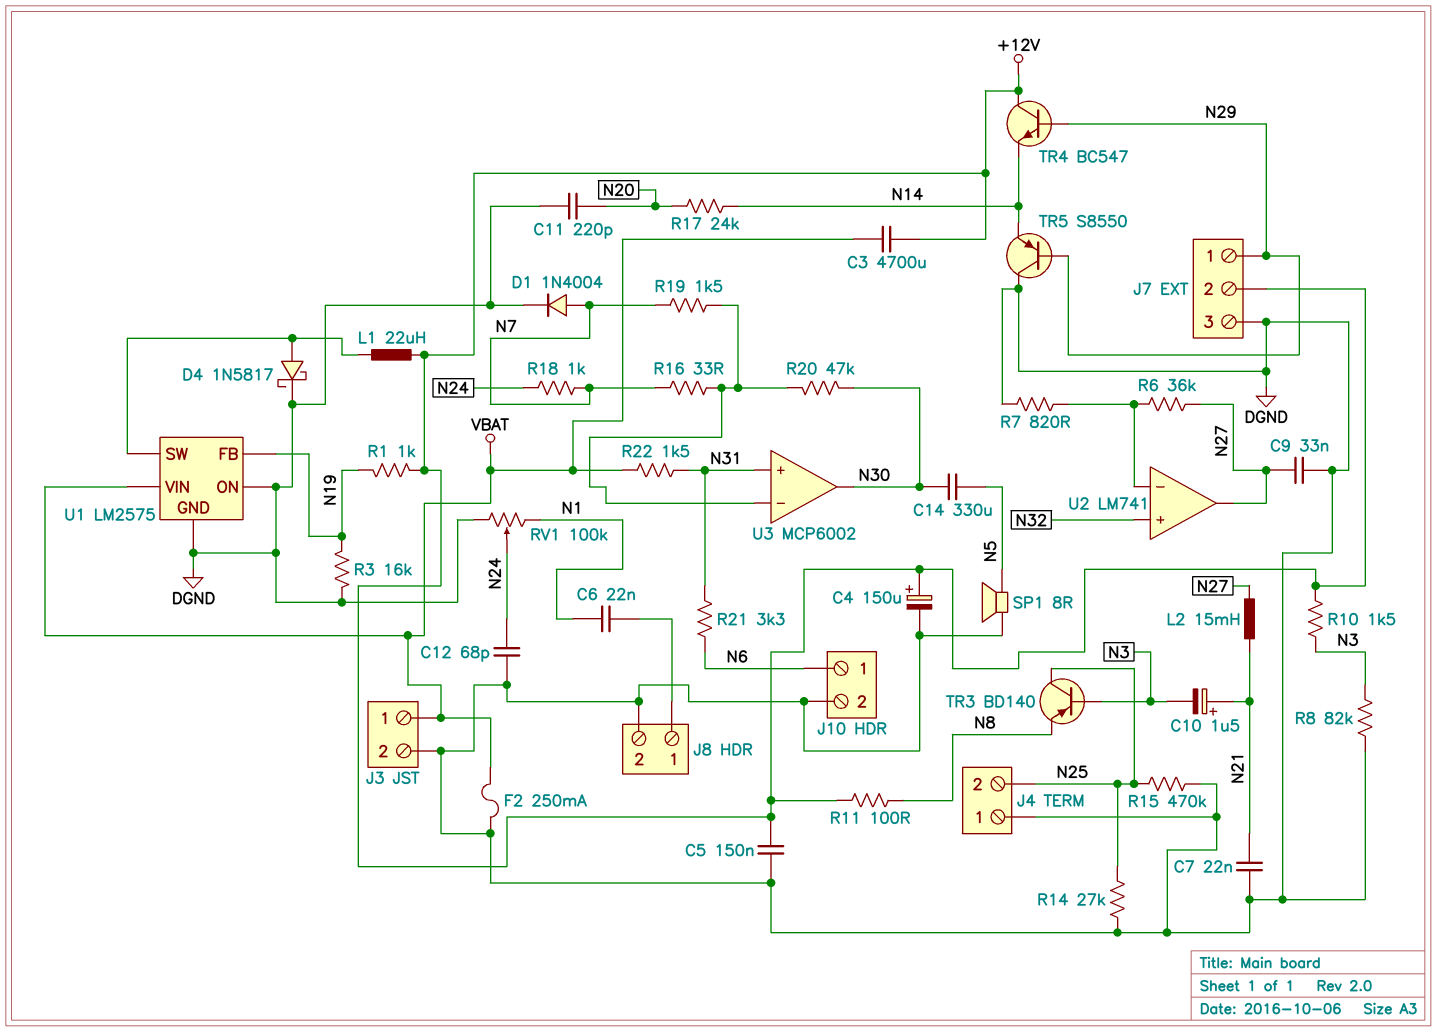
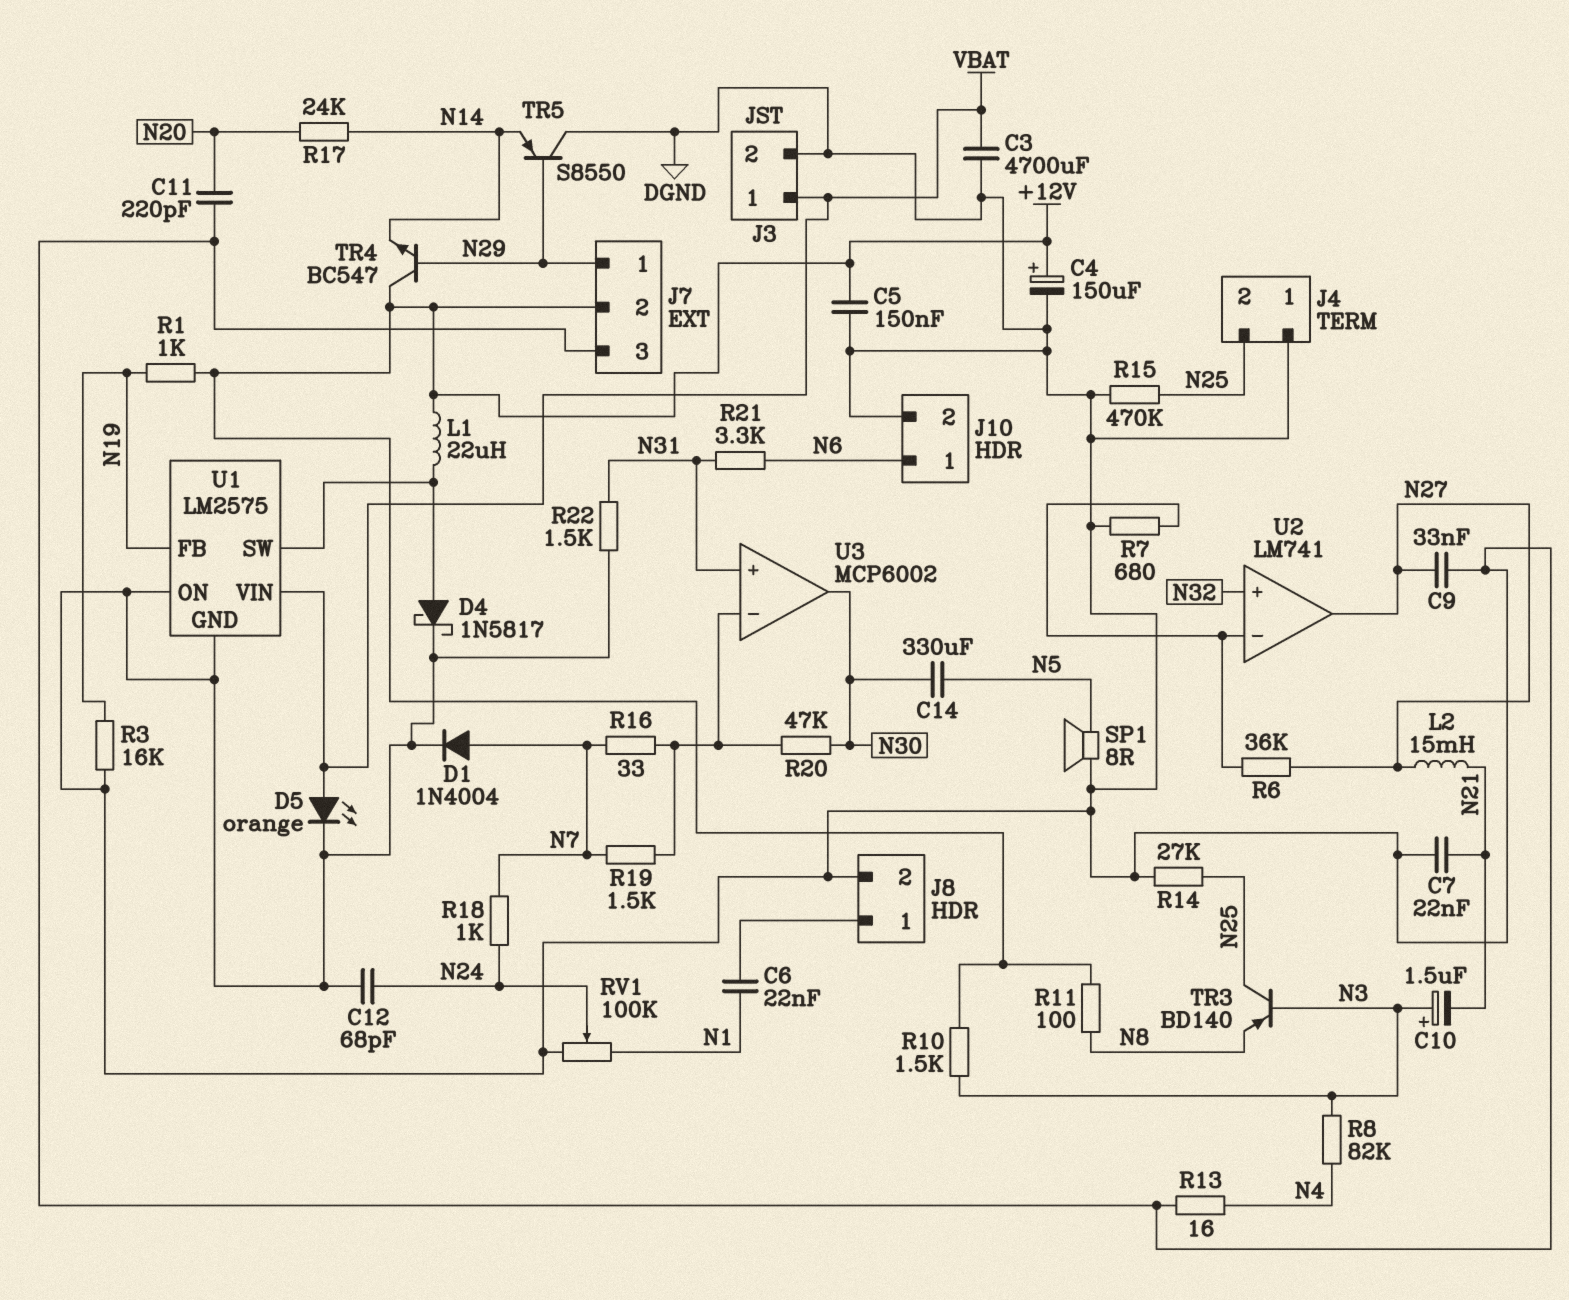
C3: 4700uF (+12V, VBAT) -> 4700uF (DGND, VBAT)
C10: 1.5uF (plus N21, minus N3) -> 1.5uF (plus N3, minus N21)
D5: none -> LED orange (A VBAT, K DGND)
F2: 250mA (DGND, VBAT) -> none
R7: 820 (DGND, U2/in-) -> 680 (DGND, U2/in-)
R8: 82k (DGND, N3) -> 82k (N3, N4)
R13: none -> 16 (DGND, N4)
R22: 1.5k (N31, VBAT) -> 1.5k (DGND, N31)

